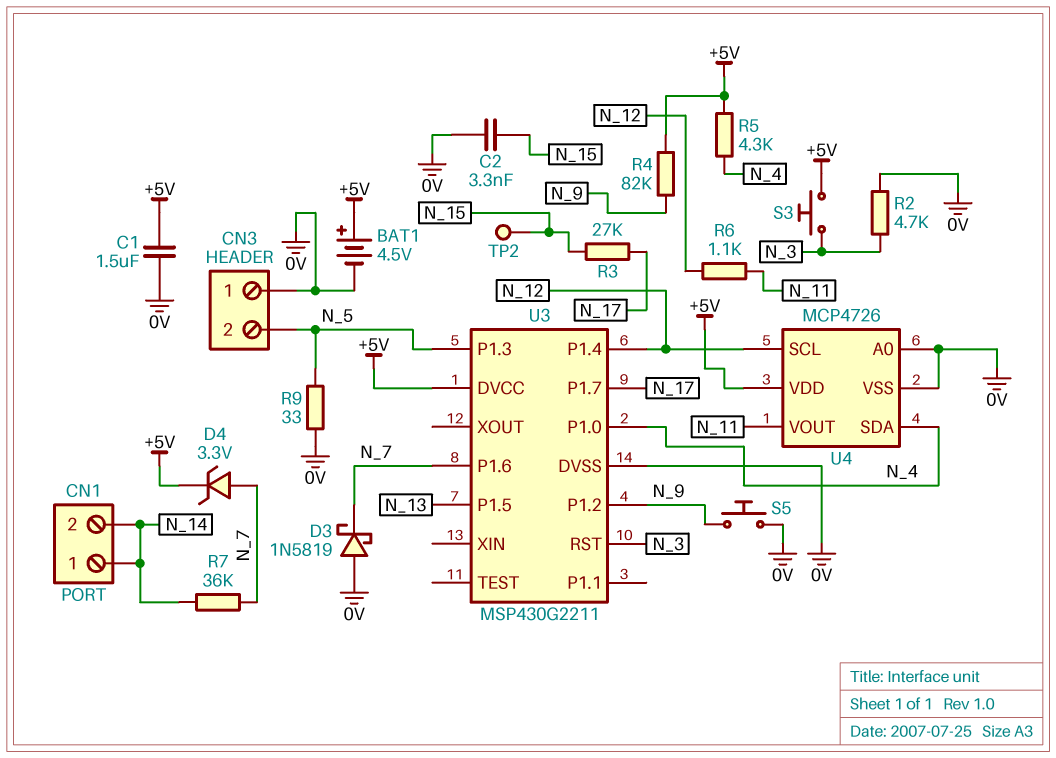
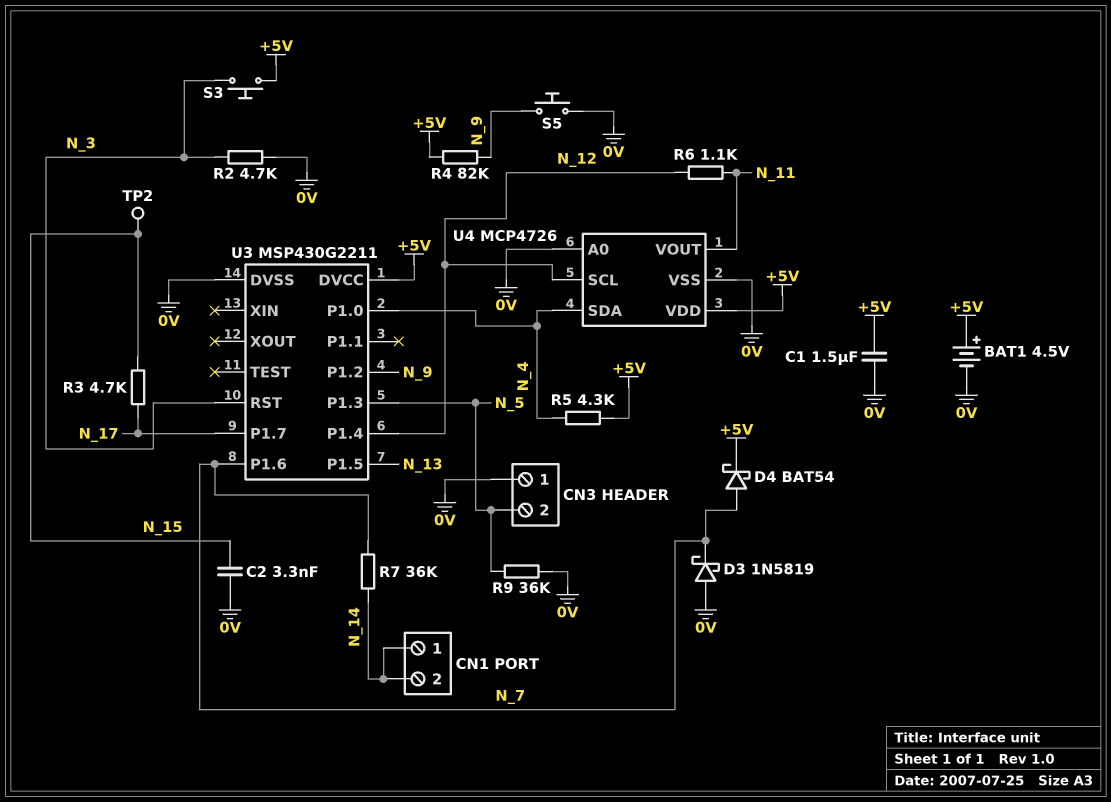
D4: zener 3.3V (A N_7, K +5V) -> schottky BAT54 (A N_7, K +5V)
R3: 27k (N_15, N_17) -> 4.7k (N_15, N_17)
R9: 33 (0V, N_5) -> 36k (0V, N_5)

